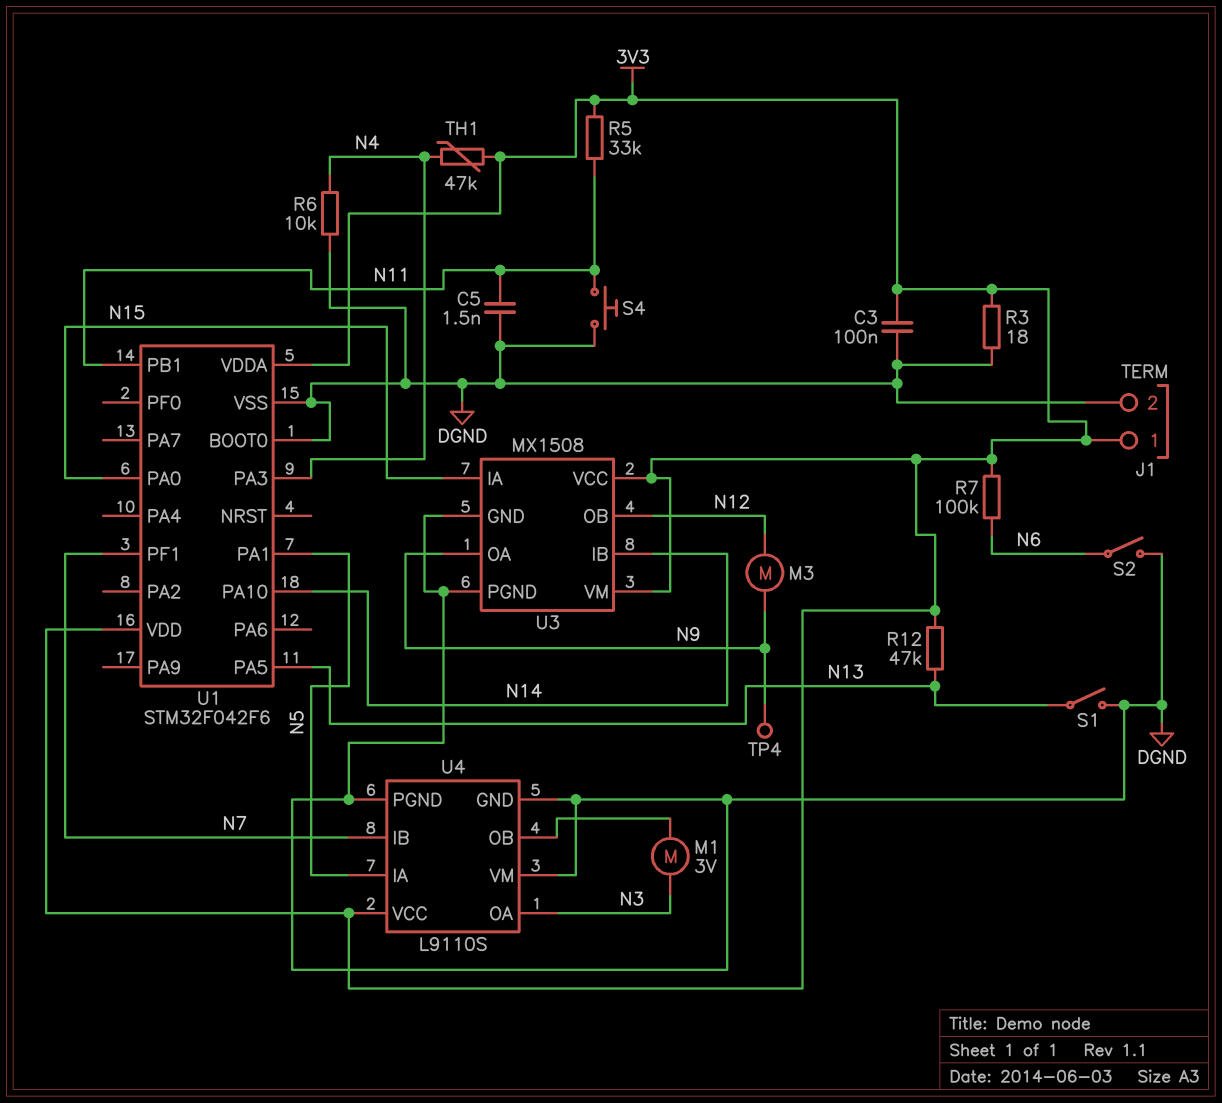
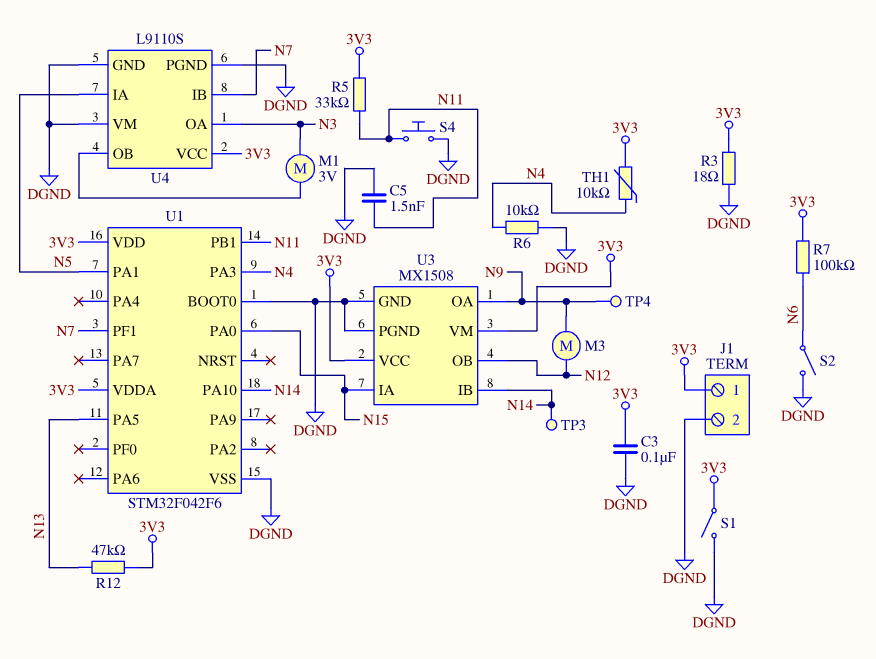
S1: switch (DGND, N13) -> switch (3V3, DGND)
TH1: 47k (3V3, N4) -> 10k (3V3, N4)
TP3: none -> test point (N14)

